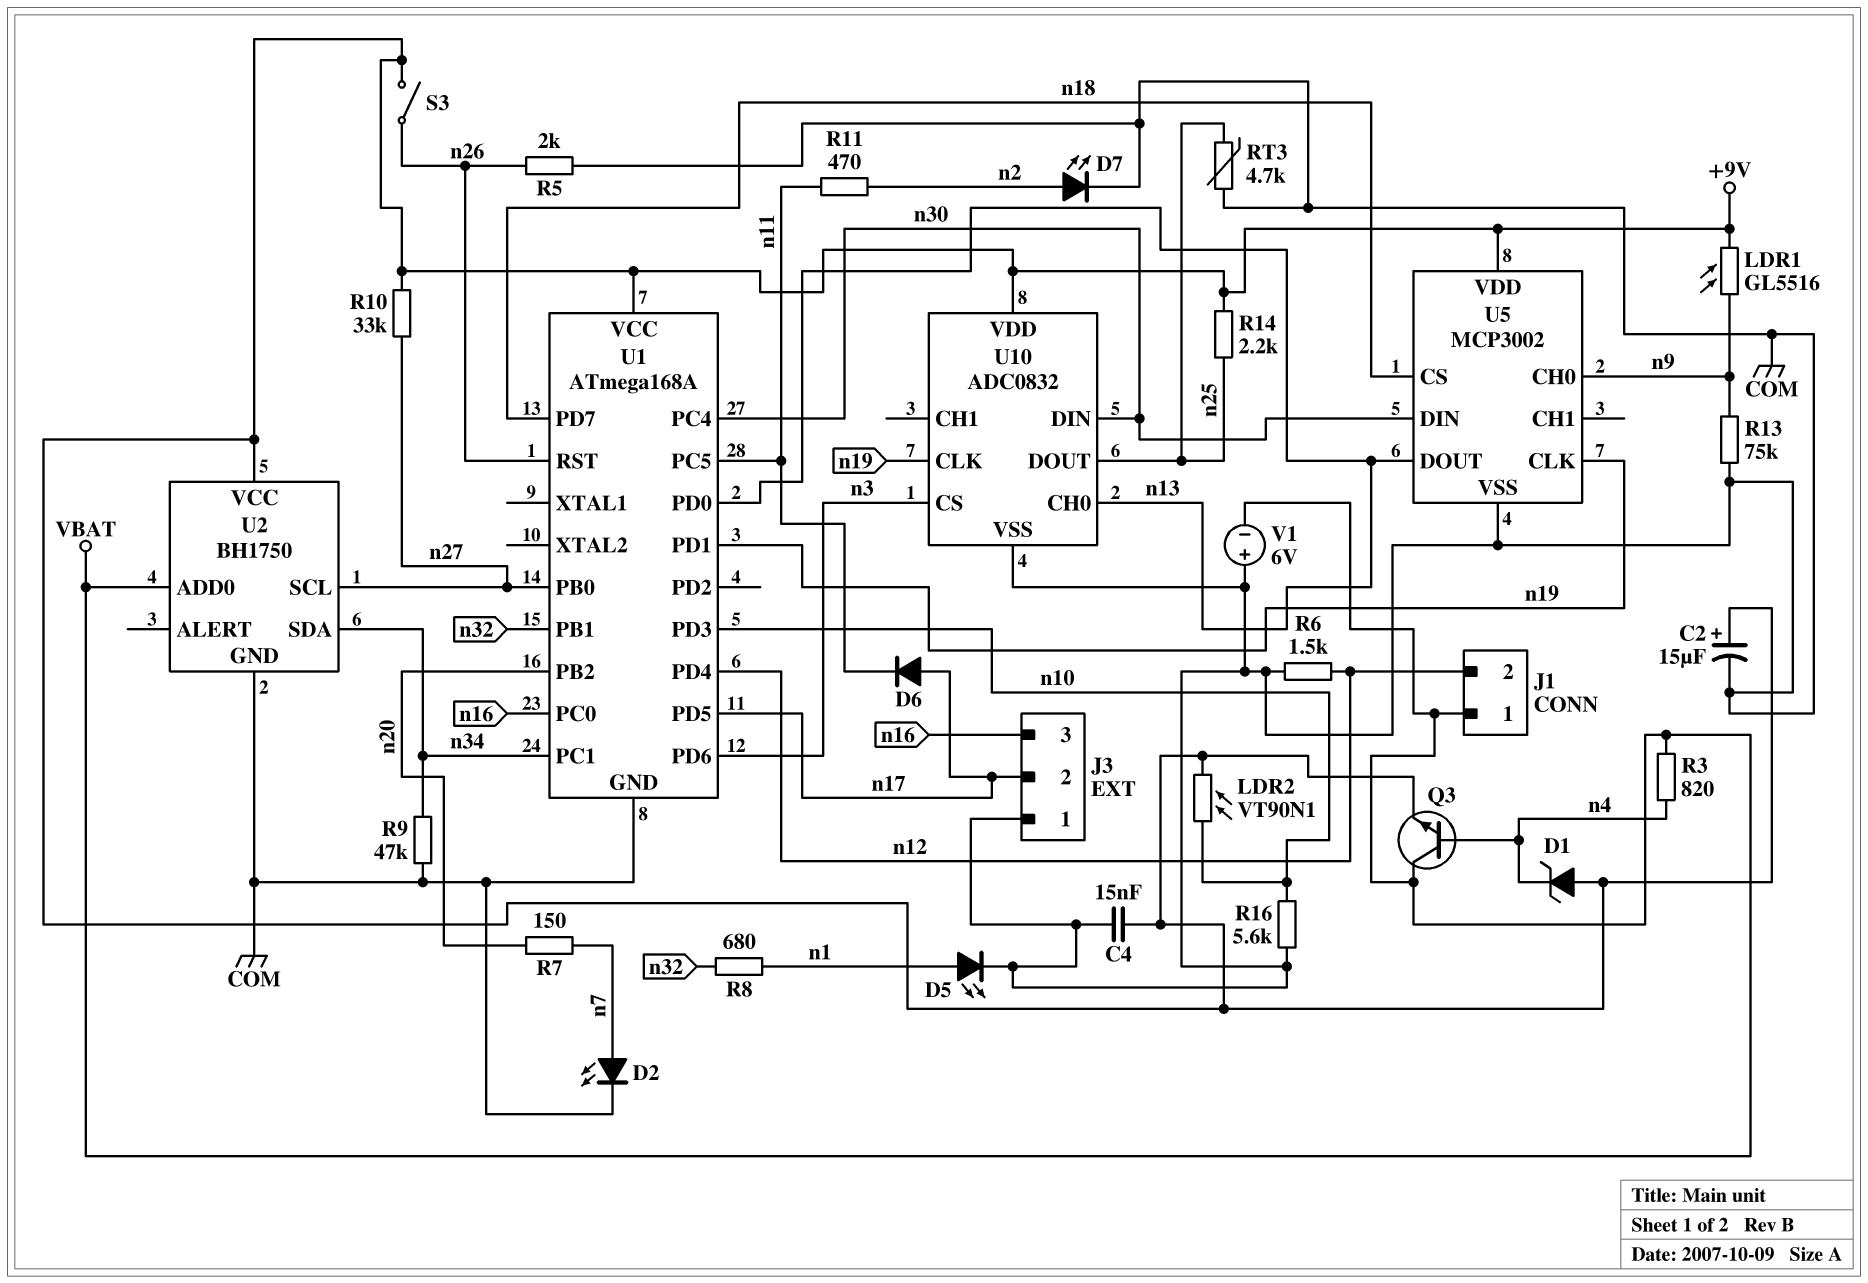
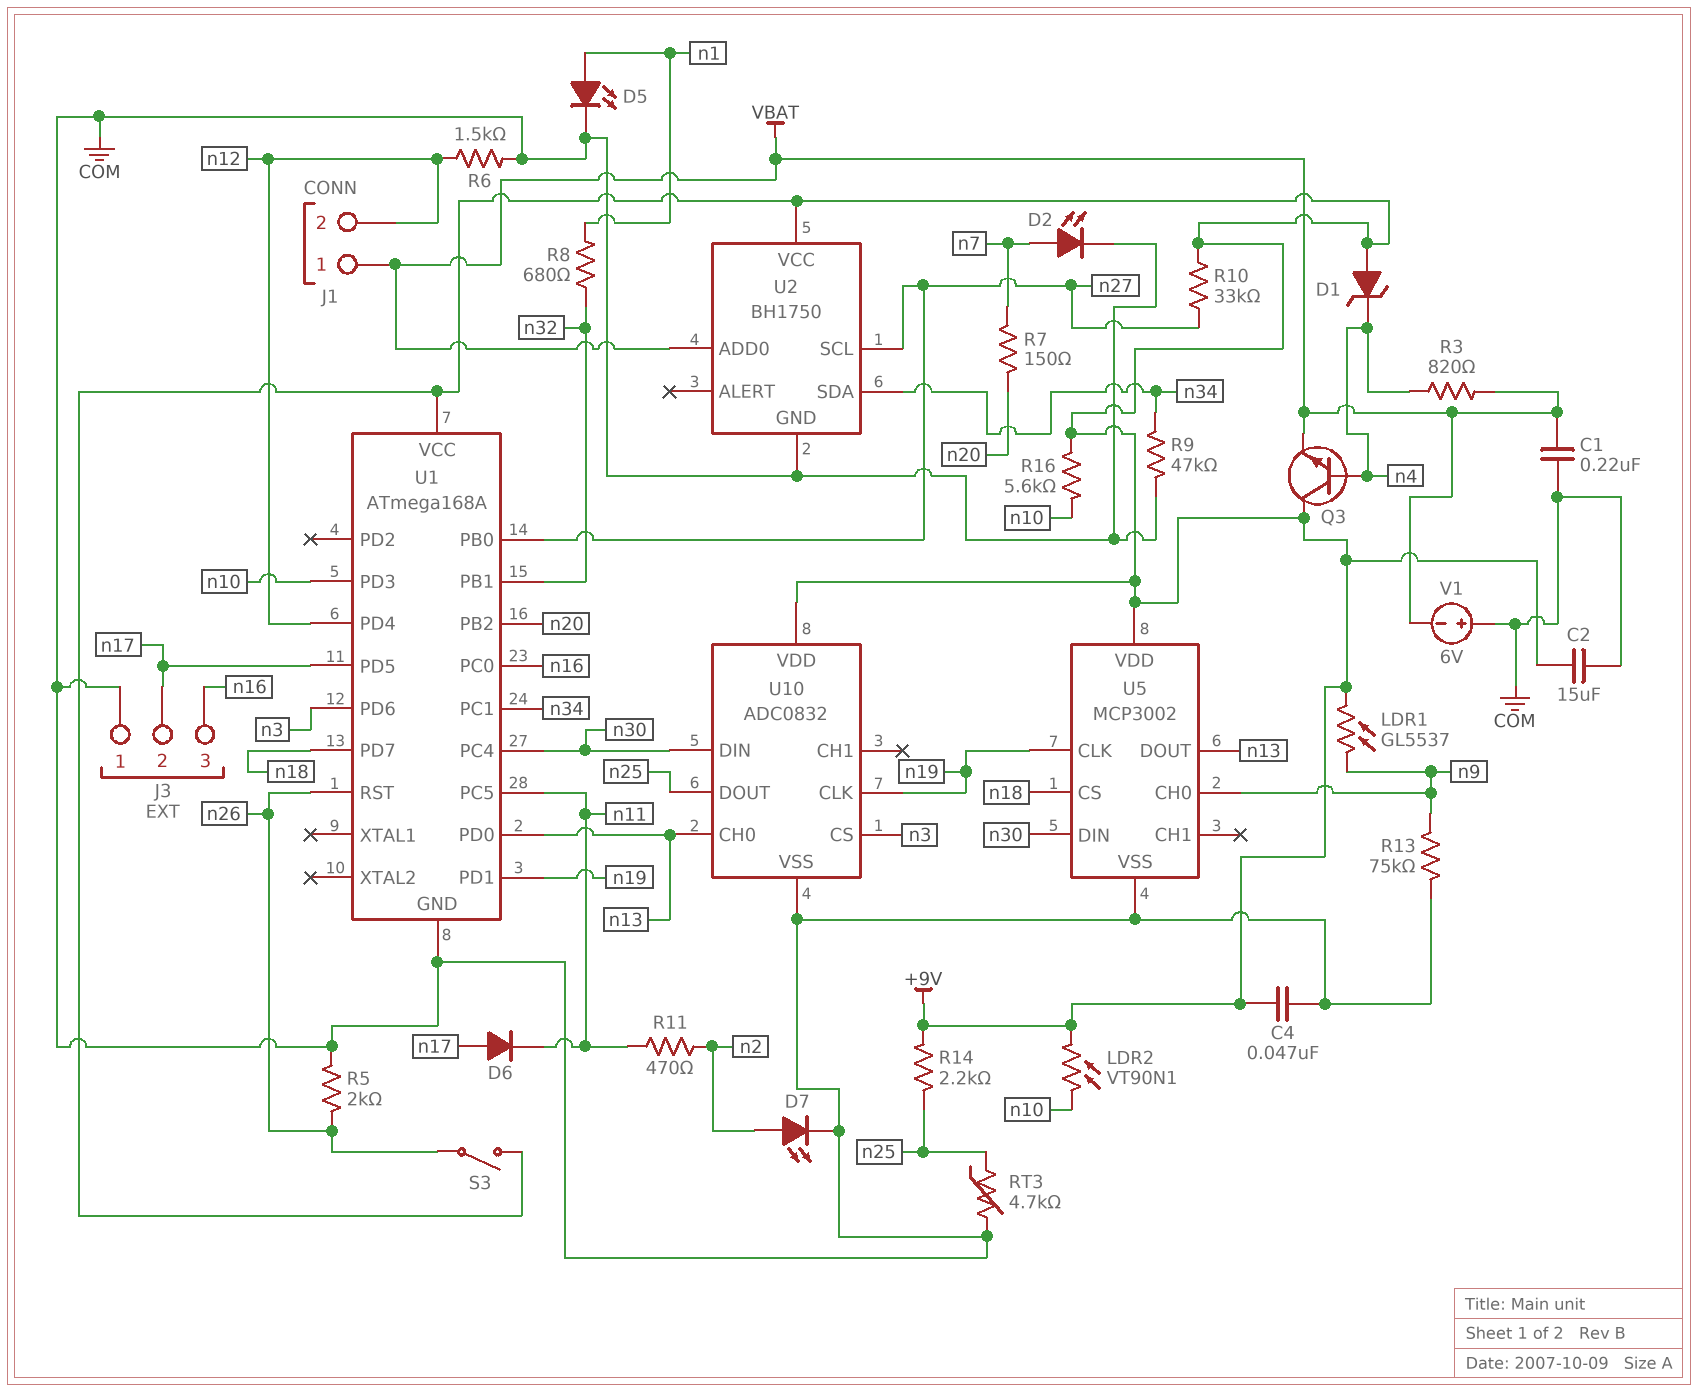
C1: none -> 220nF (COM, VBAT)
C2: 15uF (plus +9V, minus COM) -> 15uF (+9V, COM)
C4: 15nF (+9V, COM) -> 47nF (+9V, COM)
LDR1: GL5516 (+9V, n9) -> GL5537 (+9V, n9)
Q3: NPN (B n4, C VBAT, E +9V) -> NPN (B n4, C +9V, E VBAT)
R16: 5.6k (COM, n10) -> 5.6k (+9V, n10)

